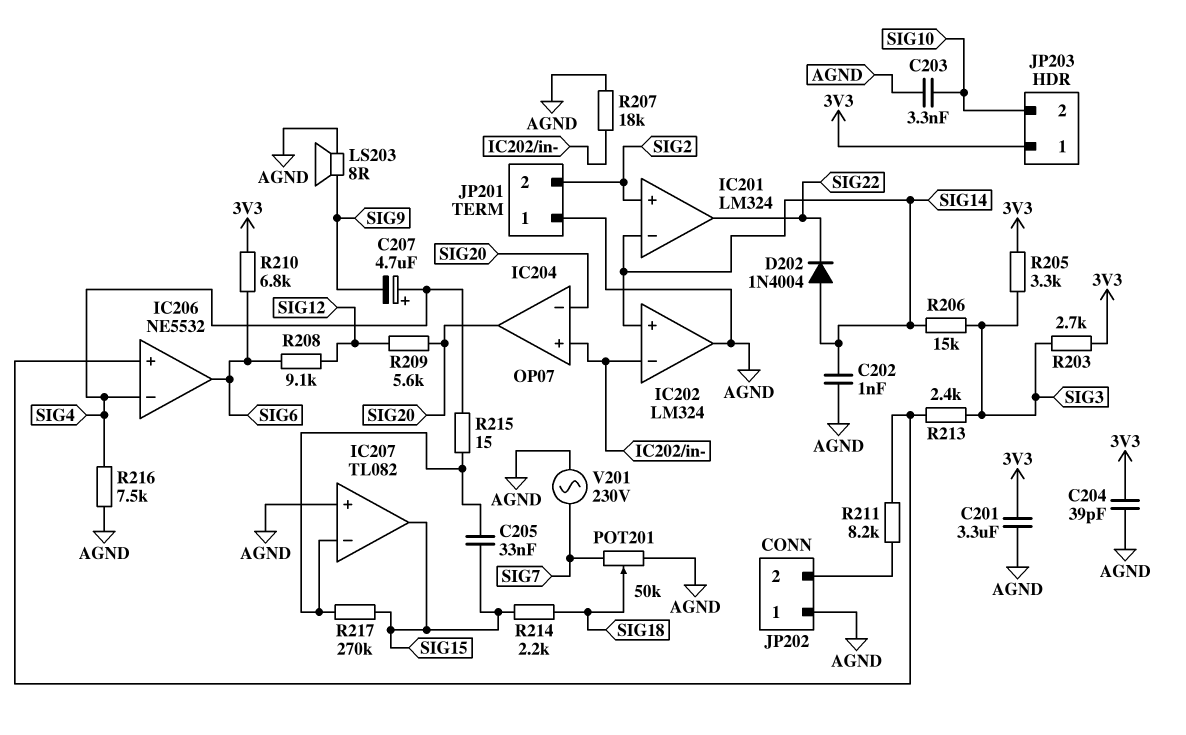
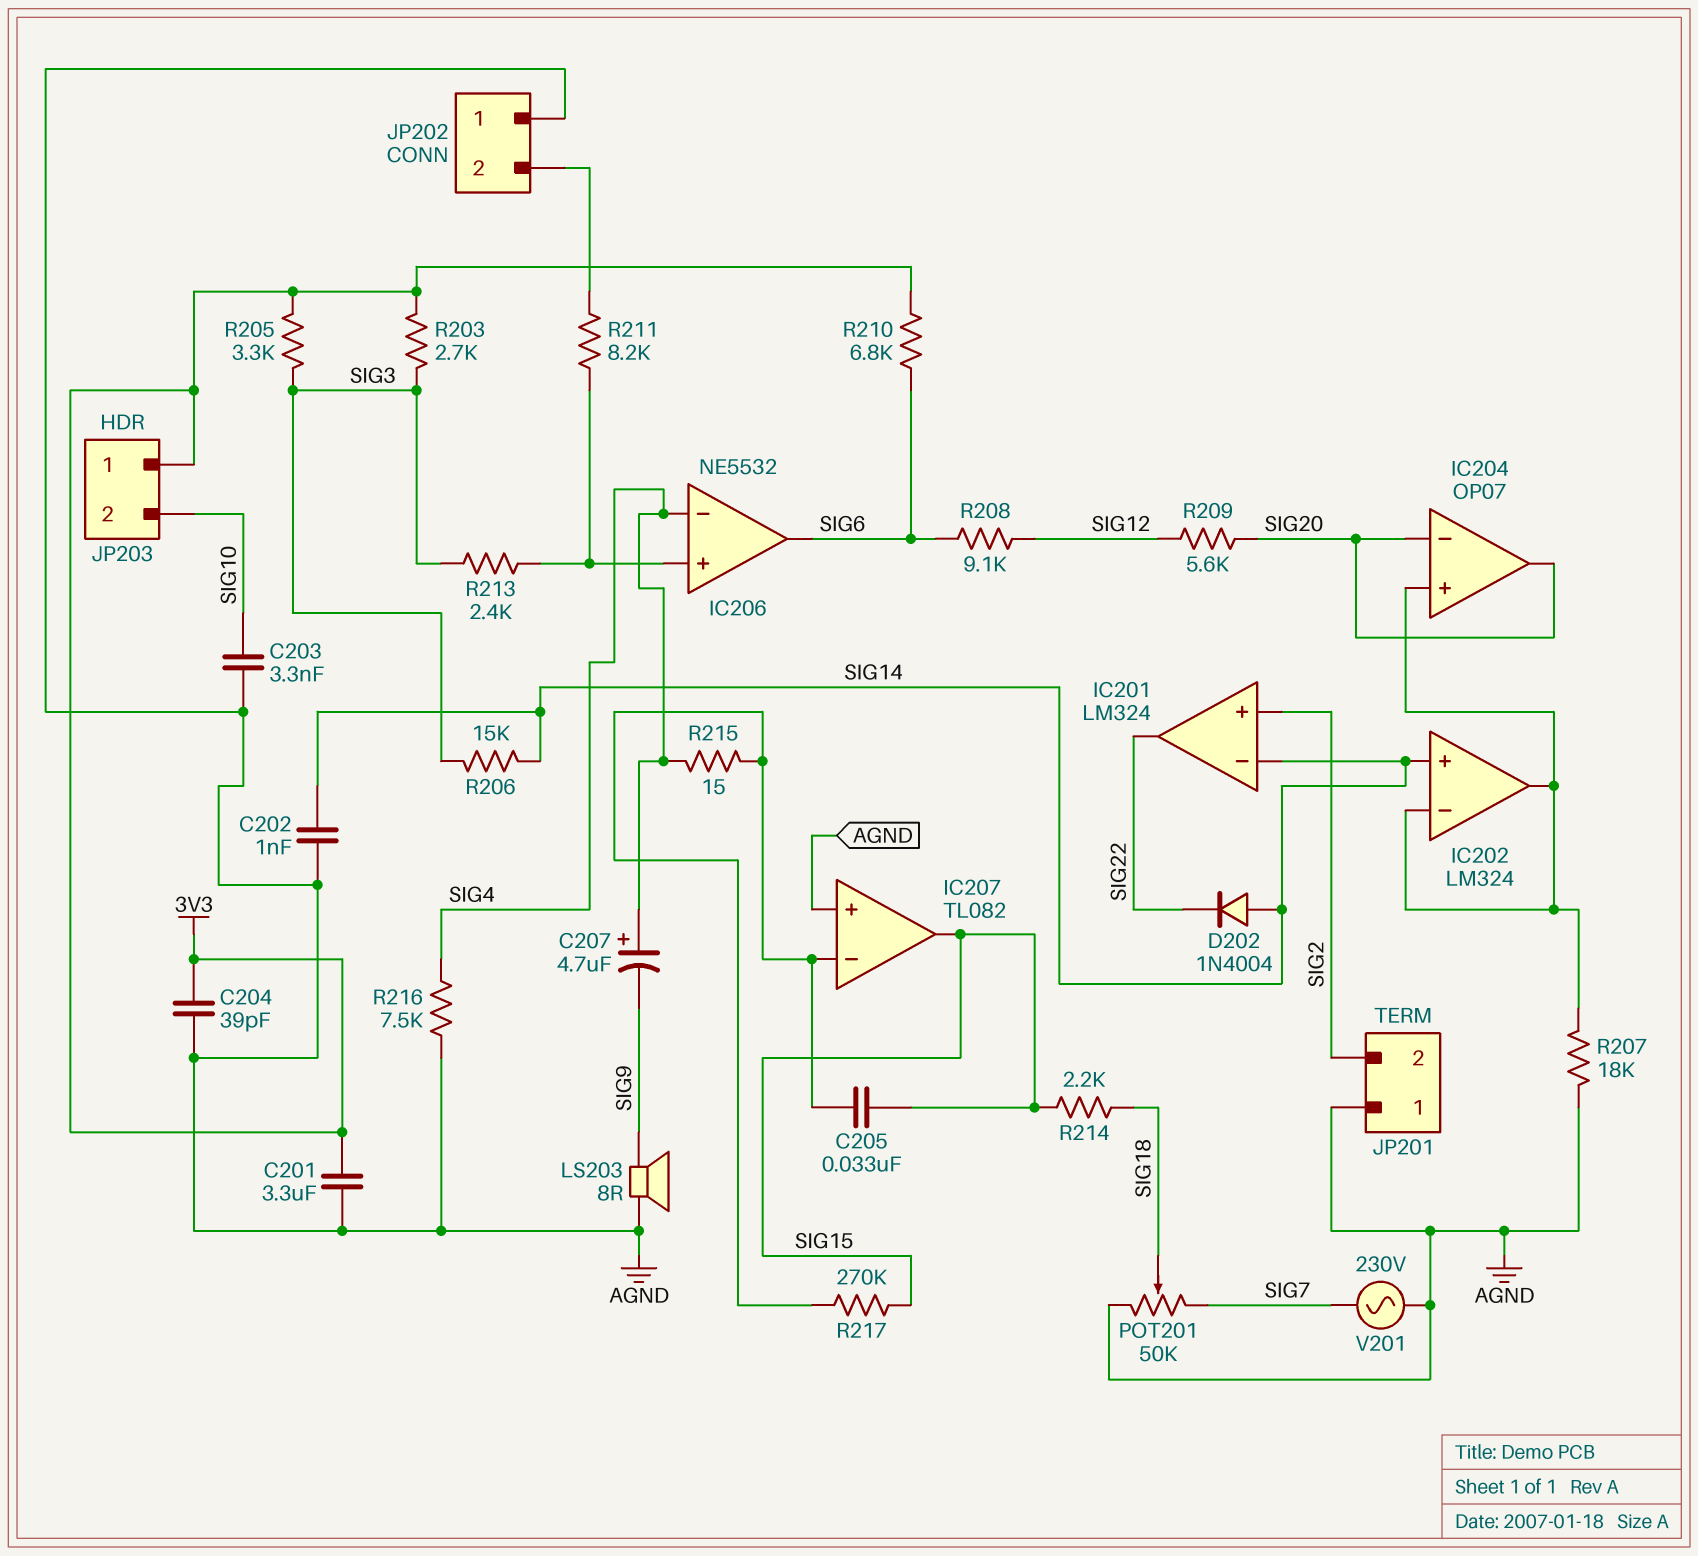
IC202 pin out: AGND -> IC202/in-

